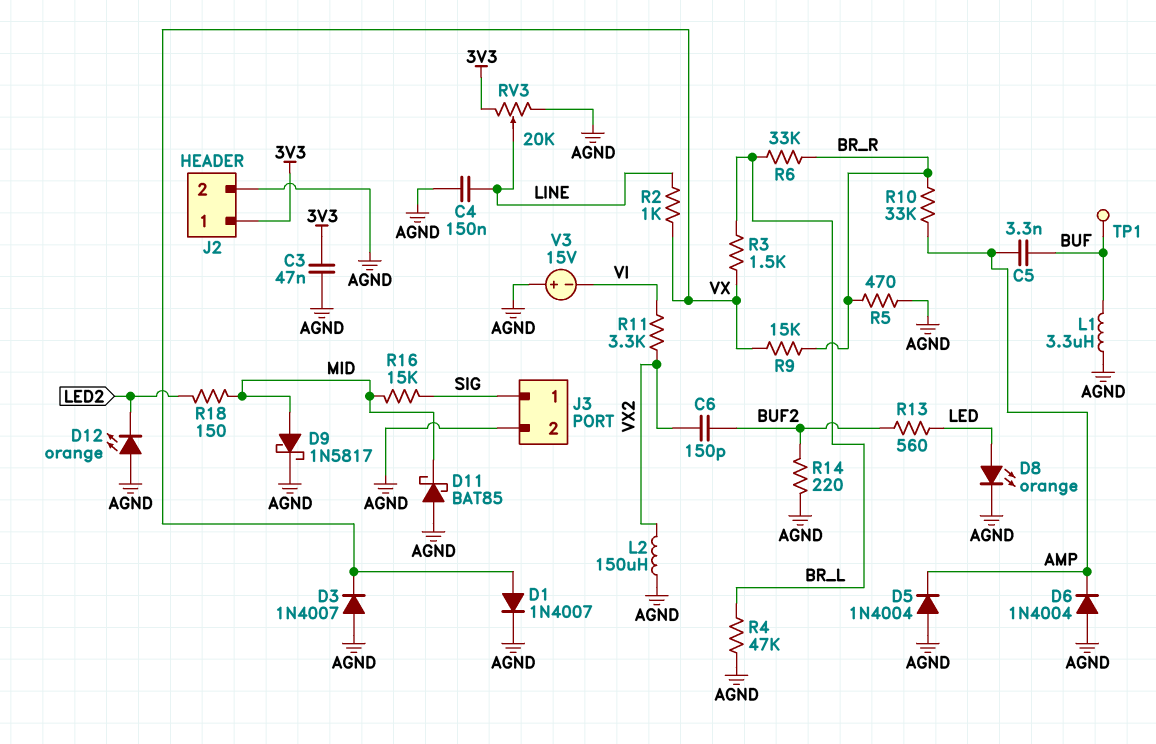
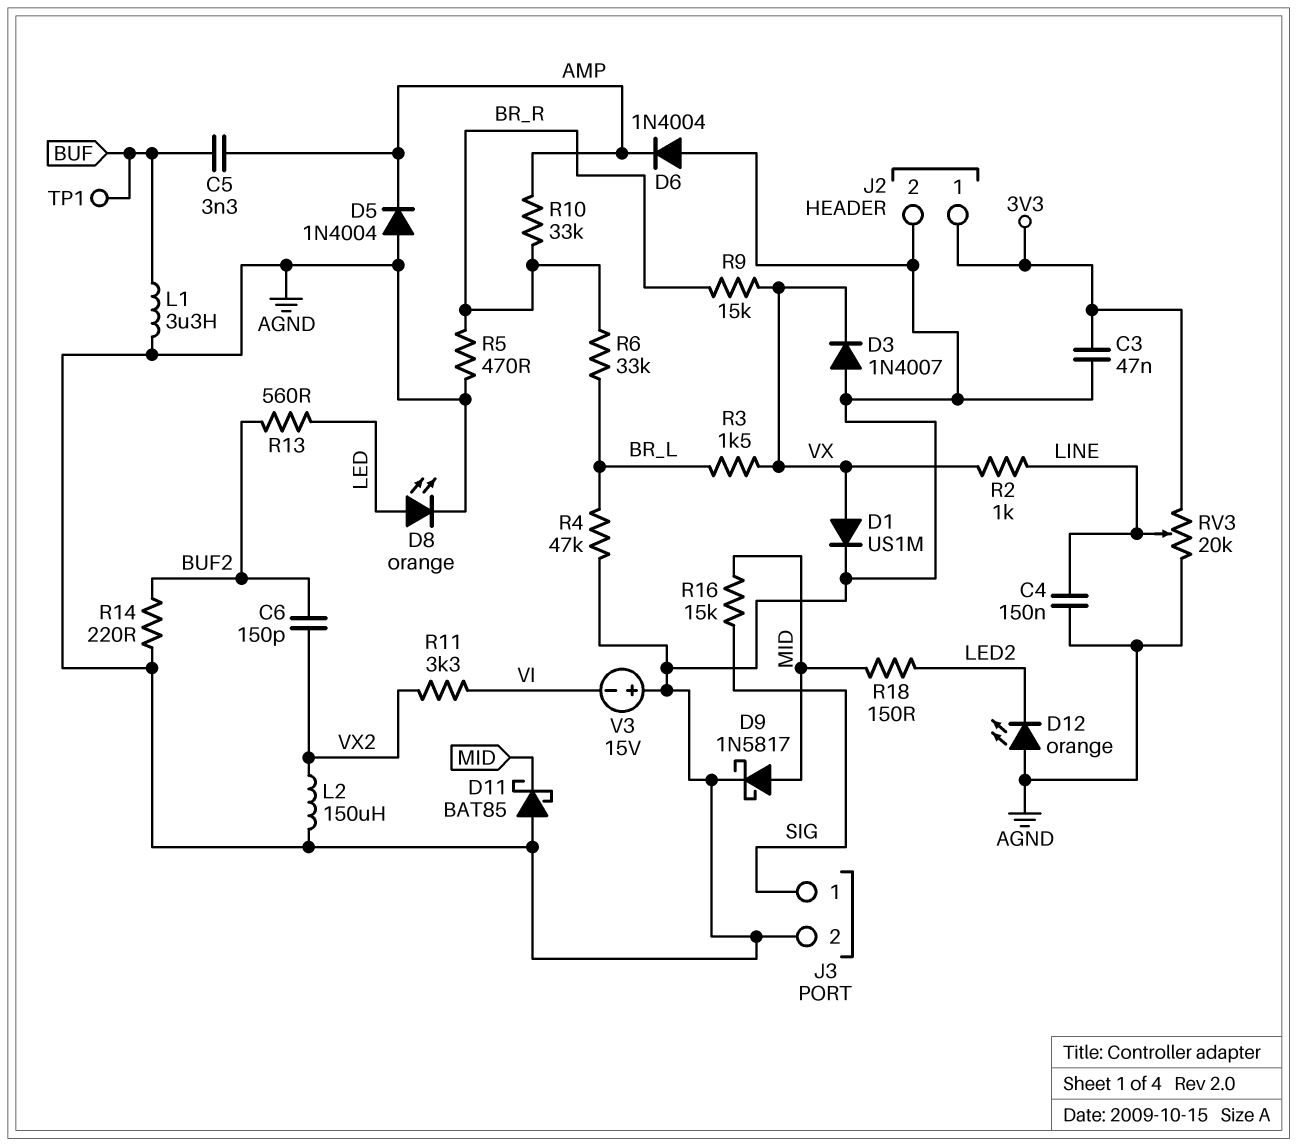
D1: diode 1N4007 (A VX, K AGND) -> diode US1M (A VX, K AGND)

